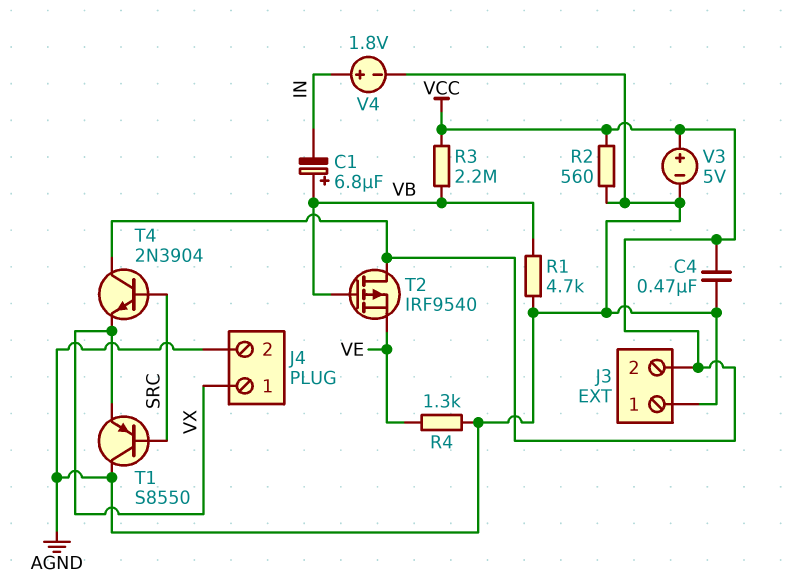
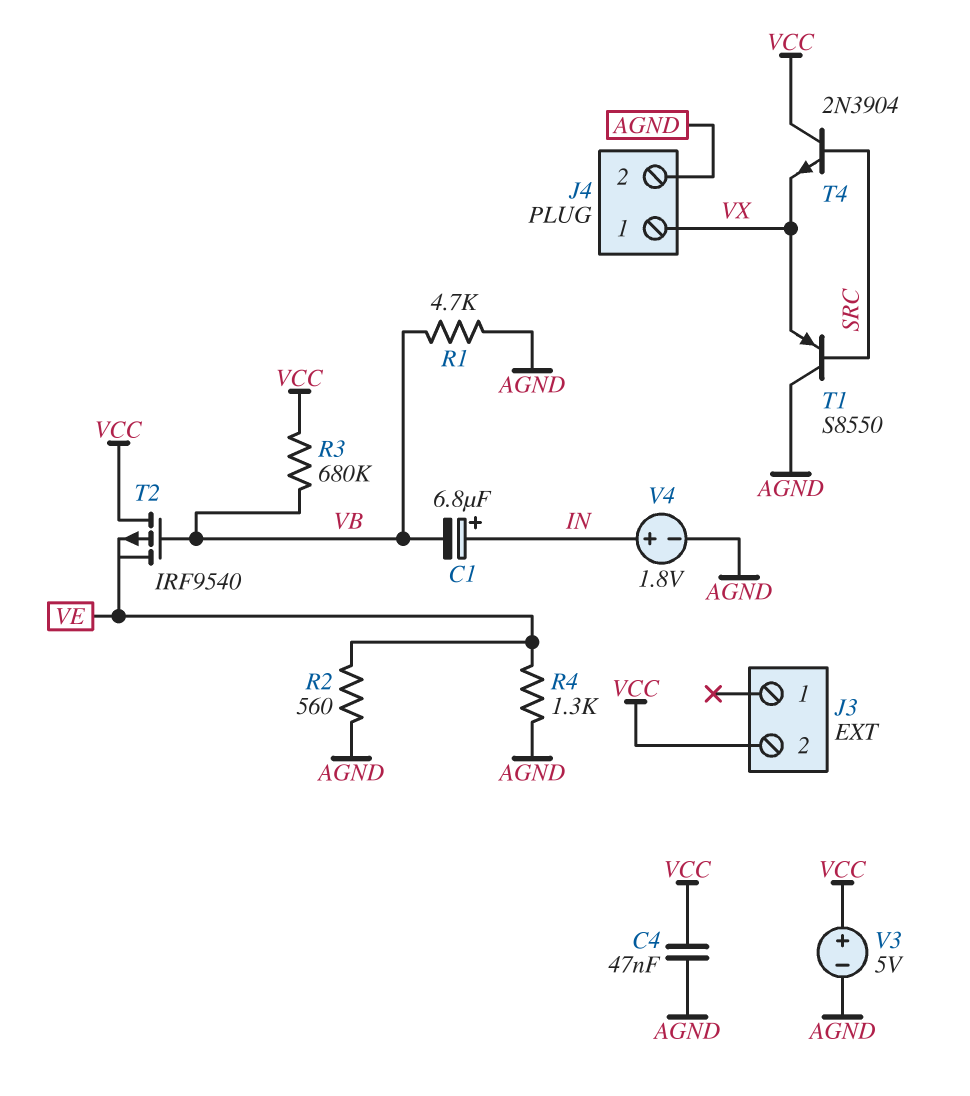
C1: 6.8uF (plus VB, minus IN) -> 6.8uF (plus IN, minus VB)
C4: 470nF (AGND, VCC) -> 47nF (AGND, VCC)
J3 pin 1: AGND -> none
R2: 560 (AGND, VCC) -> 560 (AGND, VE)
R3: 2.2M (VB, VCC) -> 680k (VB, VCC)

